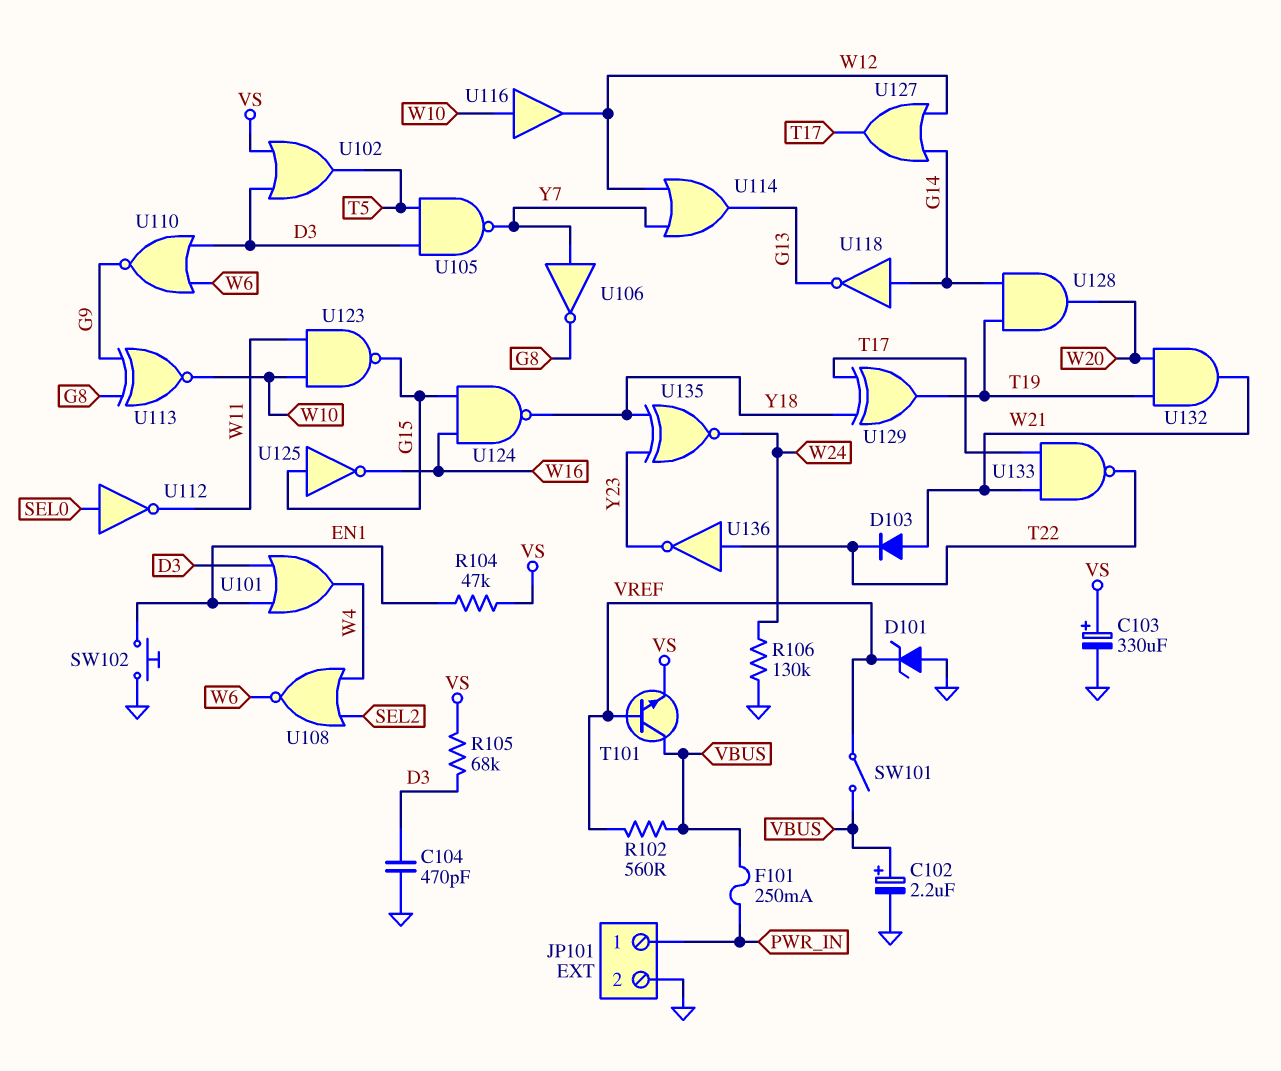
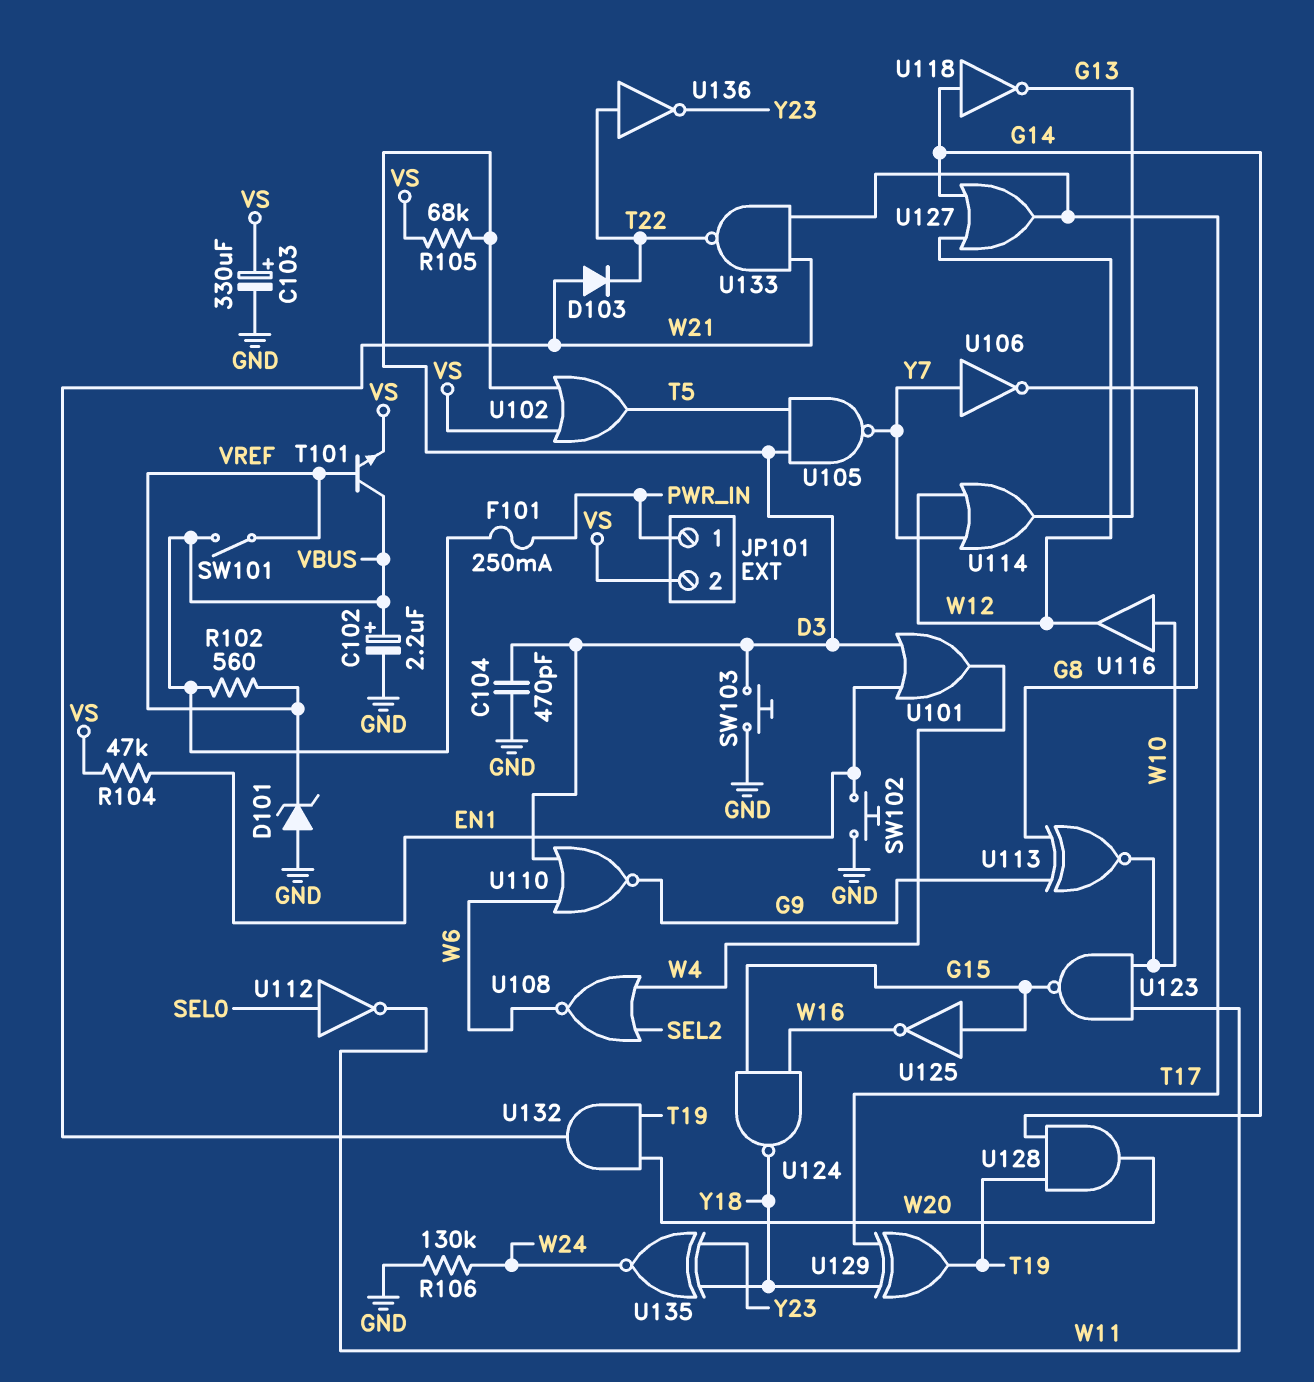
JP101 pin 2: GND -> VS
SW103: none -> button (D3, GND)

